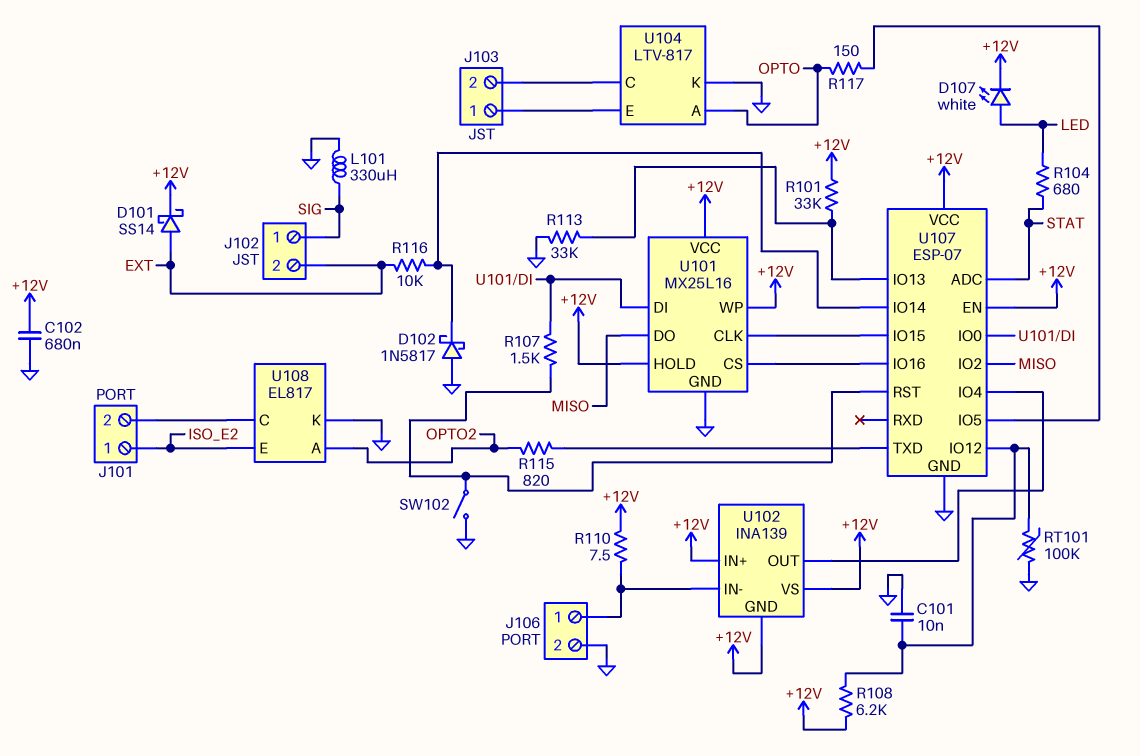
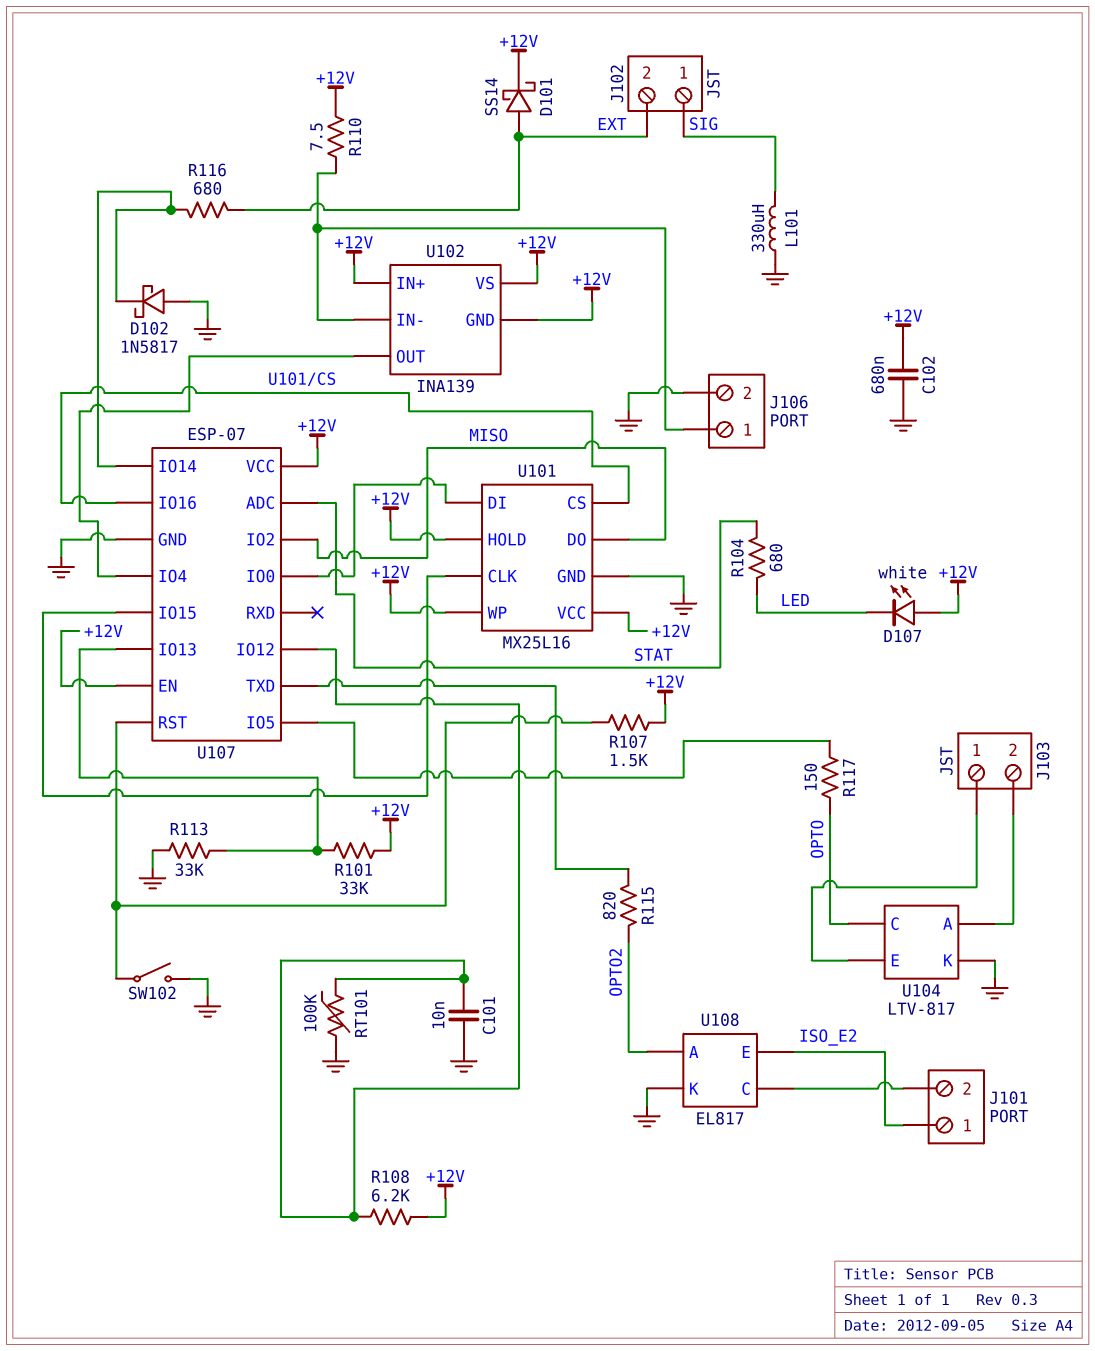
D107: LED white (A LED, K +12V) -> LED white (A +12V, K LED)
R107: 1.5k (U101/DI, U107/RST) -> 1.5k (+12V, U107/RST)
R116: 10k (EXT, U107/IO14) -> 680 (EXT, U107/IO14)
U104 pin A: OPTO -> J103/2
U104 pin C: J103/2 -> OPTO

